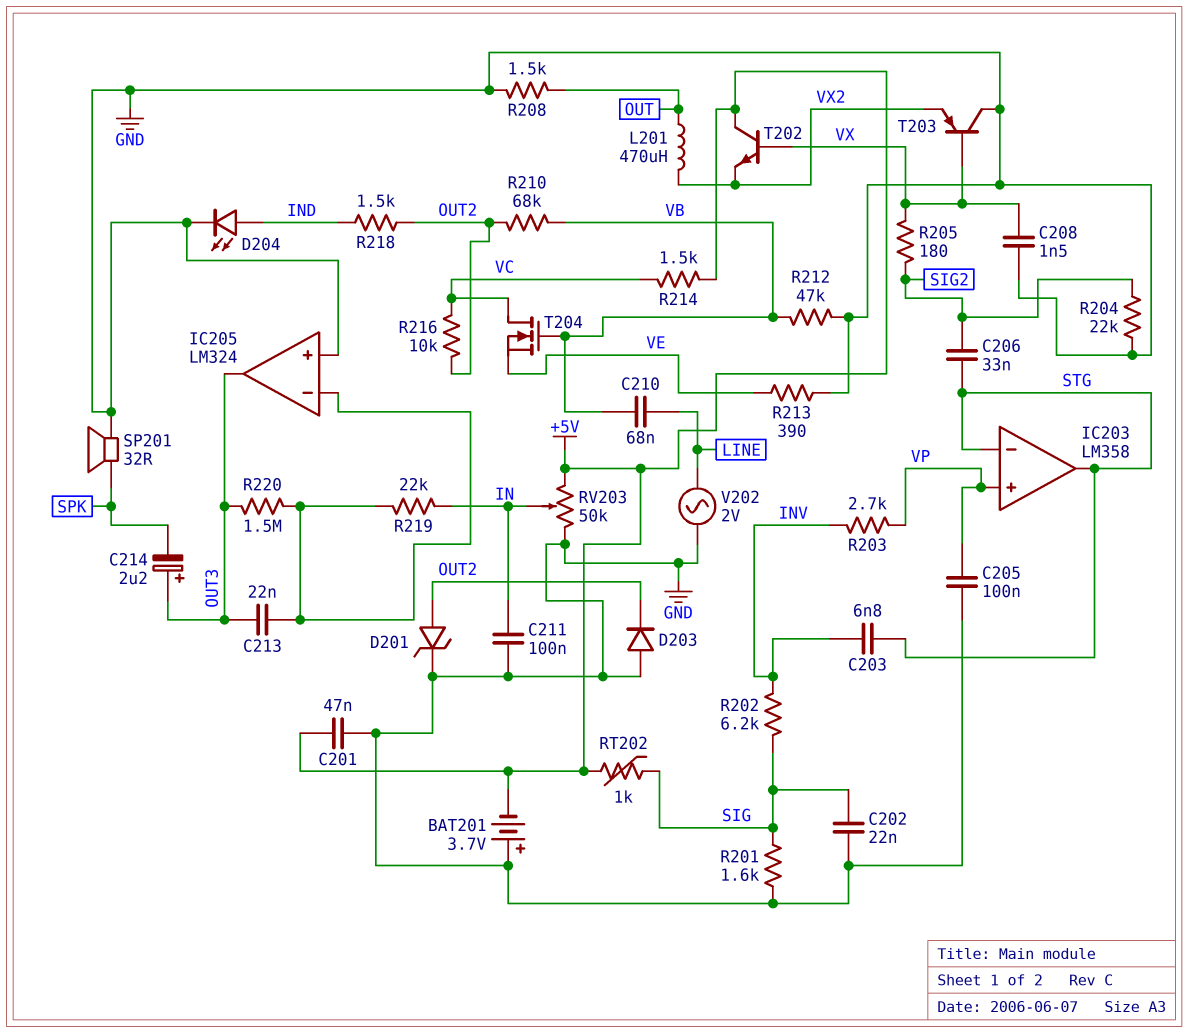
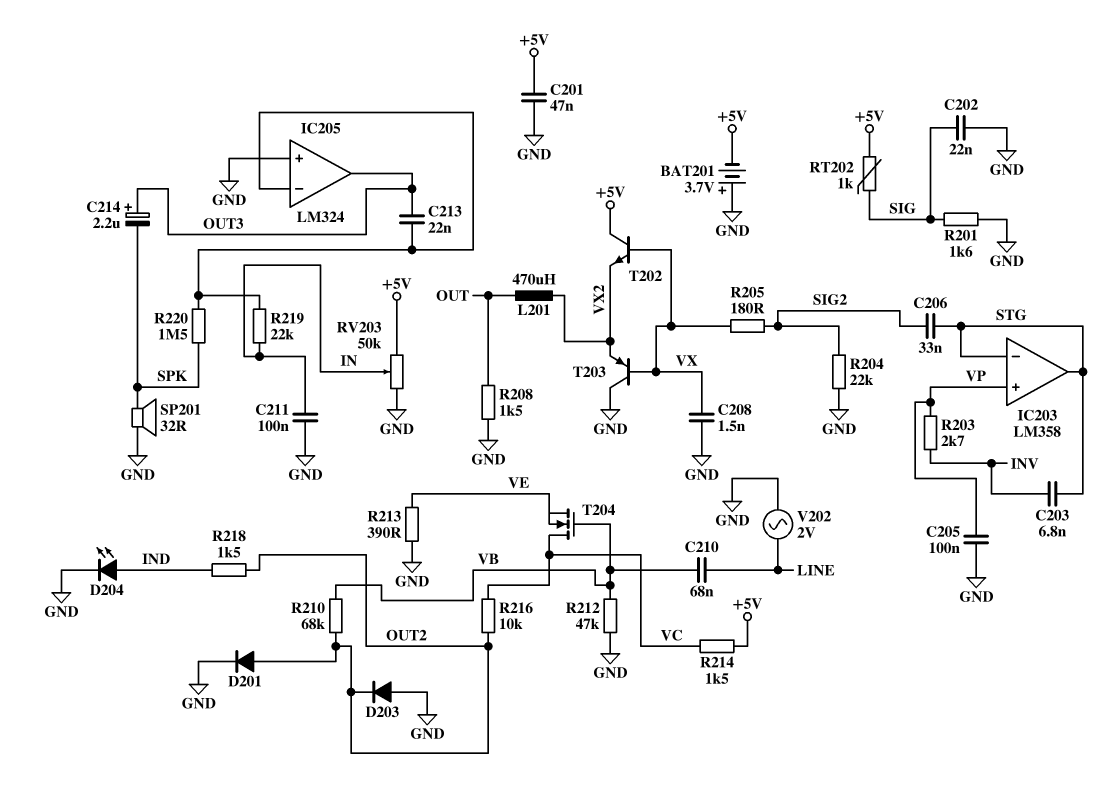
D201: zener (A OUT2, K GND) -> diode (A OUT2, K GND)
R202: 6.2k (INV, SIG) -> none
R220: 1.5M (IC205/in-, OUT3) -> 1.5M (IC205/in-, SPK)

